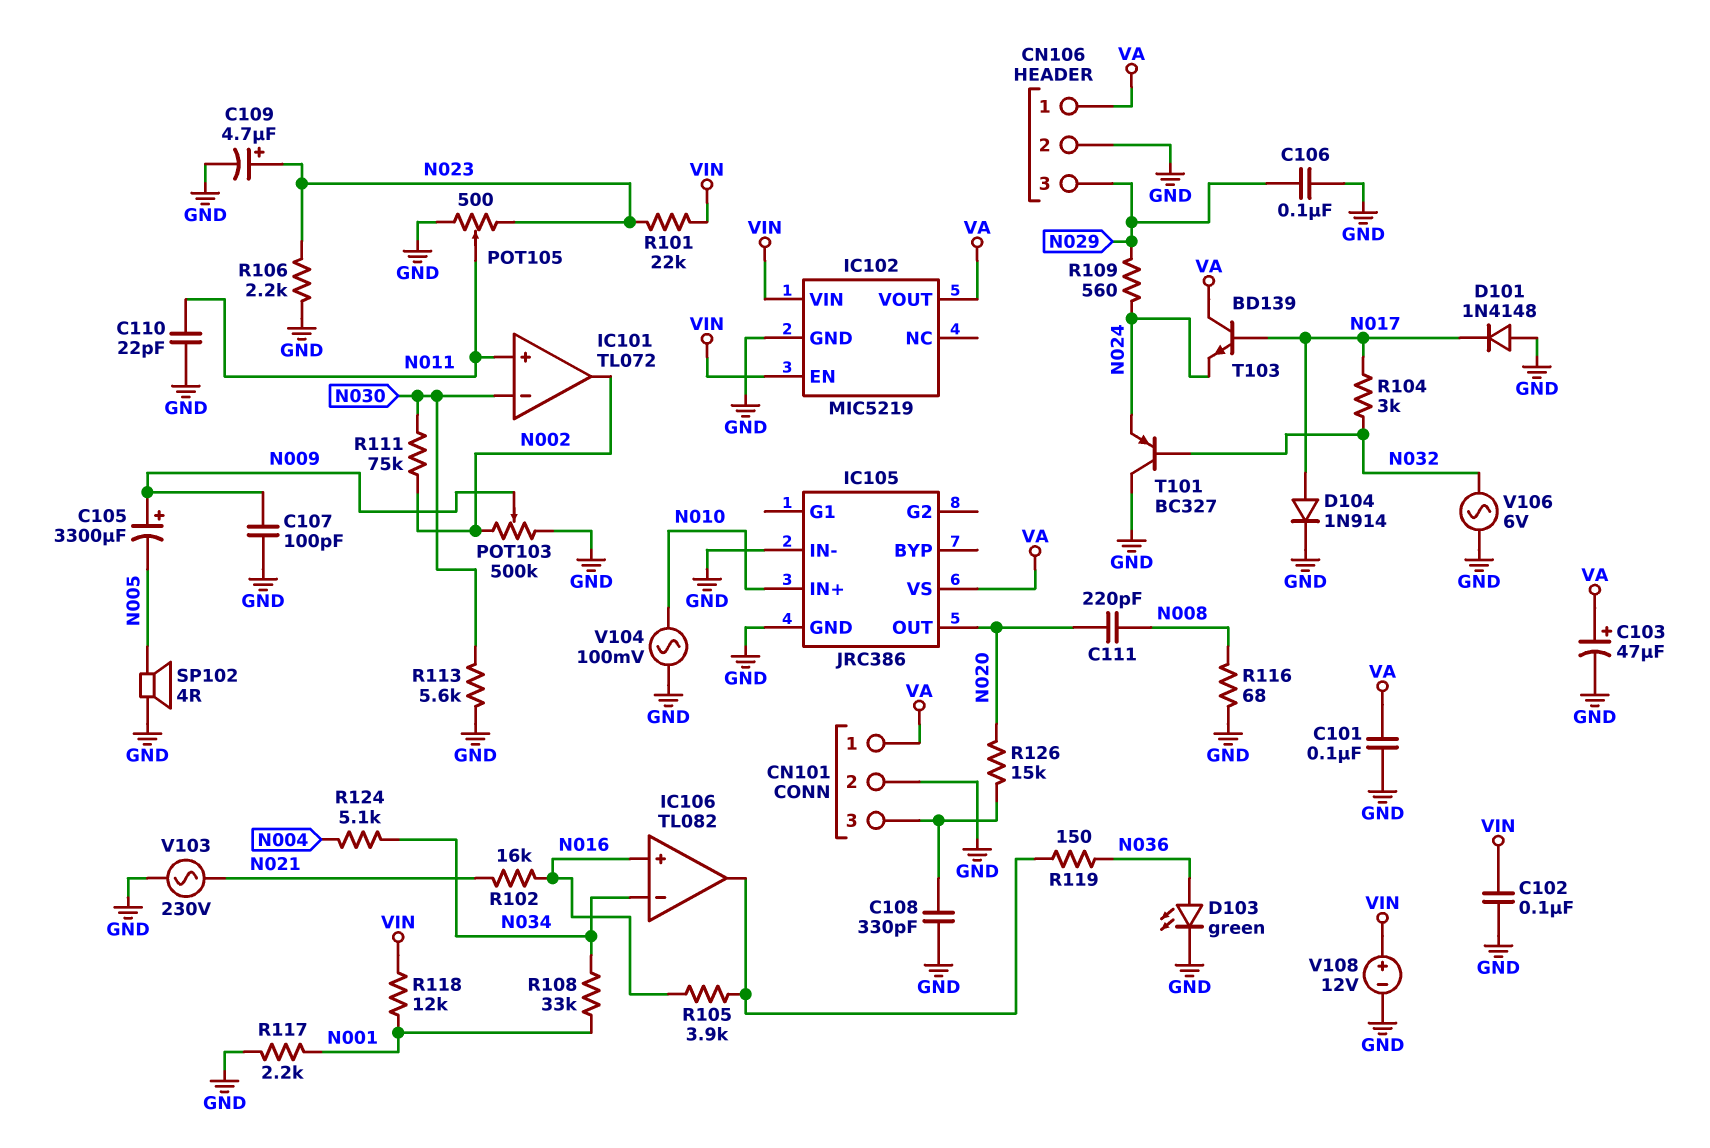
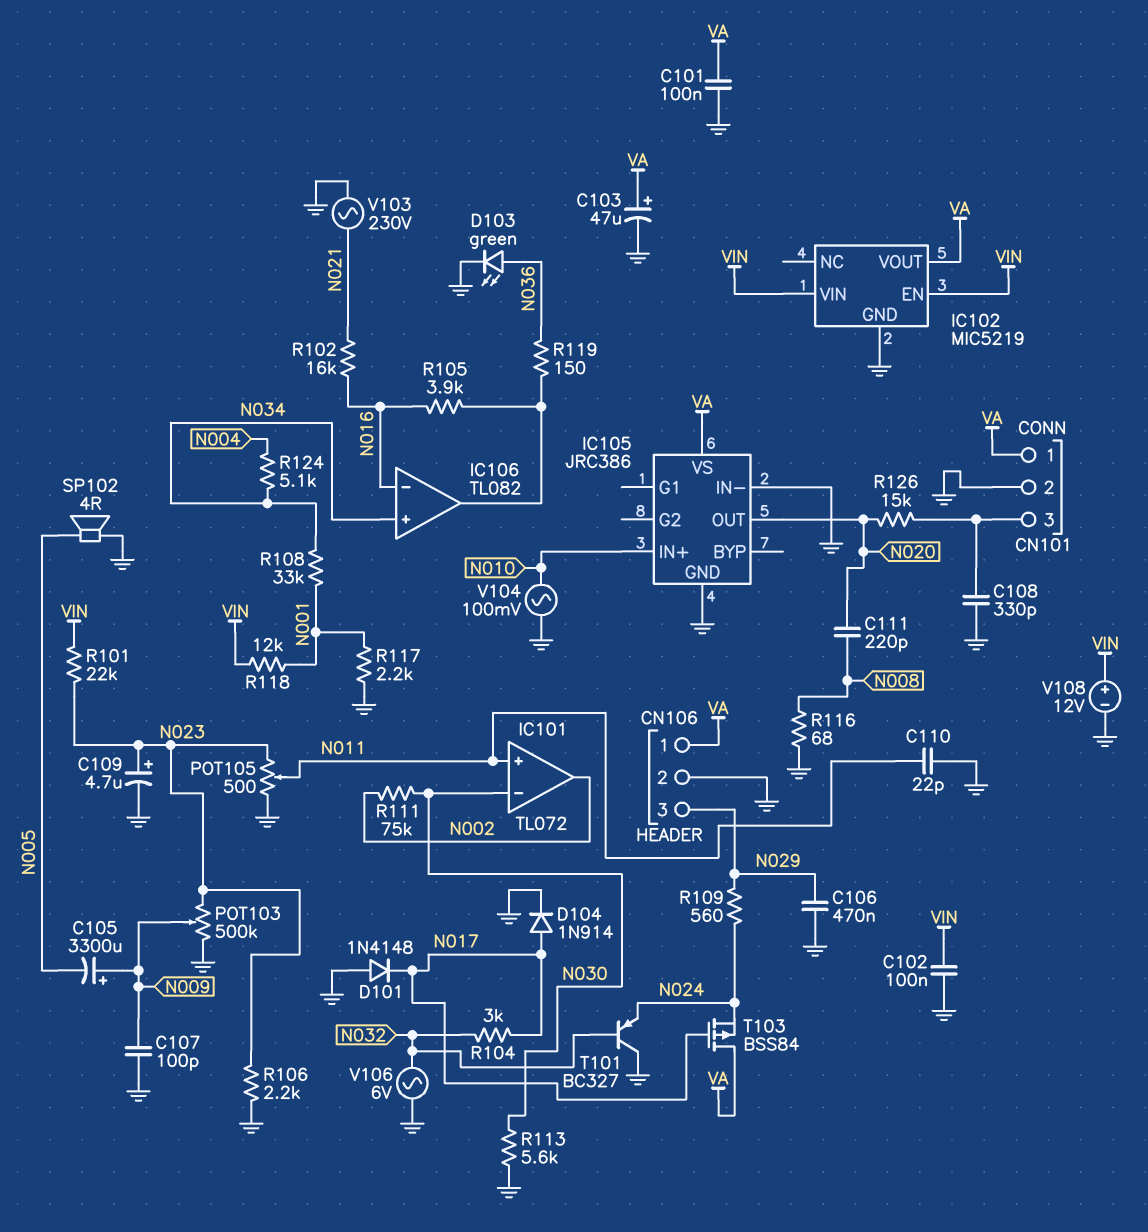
C106: 100nF (GND, N029) -> 470nF (GND, N029)
IC106 pin in+: N016 -> N034
IC106 pin in-: N034 -> N016
POT103: 500k (GND, N002, wiper N009) -> 500k (GND, N023, wiper N009)
T103: NPN BD139 (B N017, C VA, E N024) -> PMOS BSS84 (G N017, D VA, S N024)

